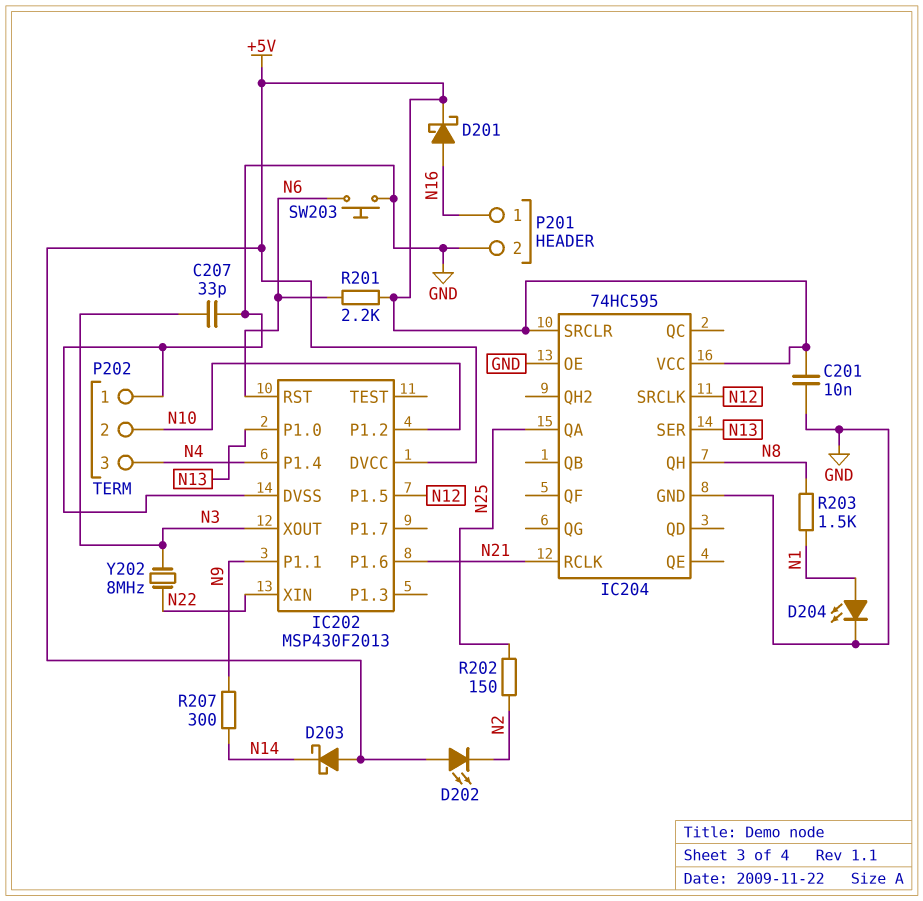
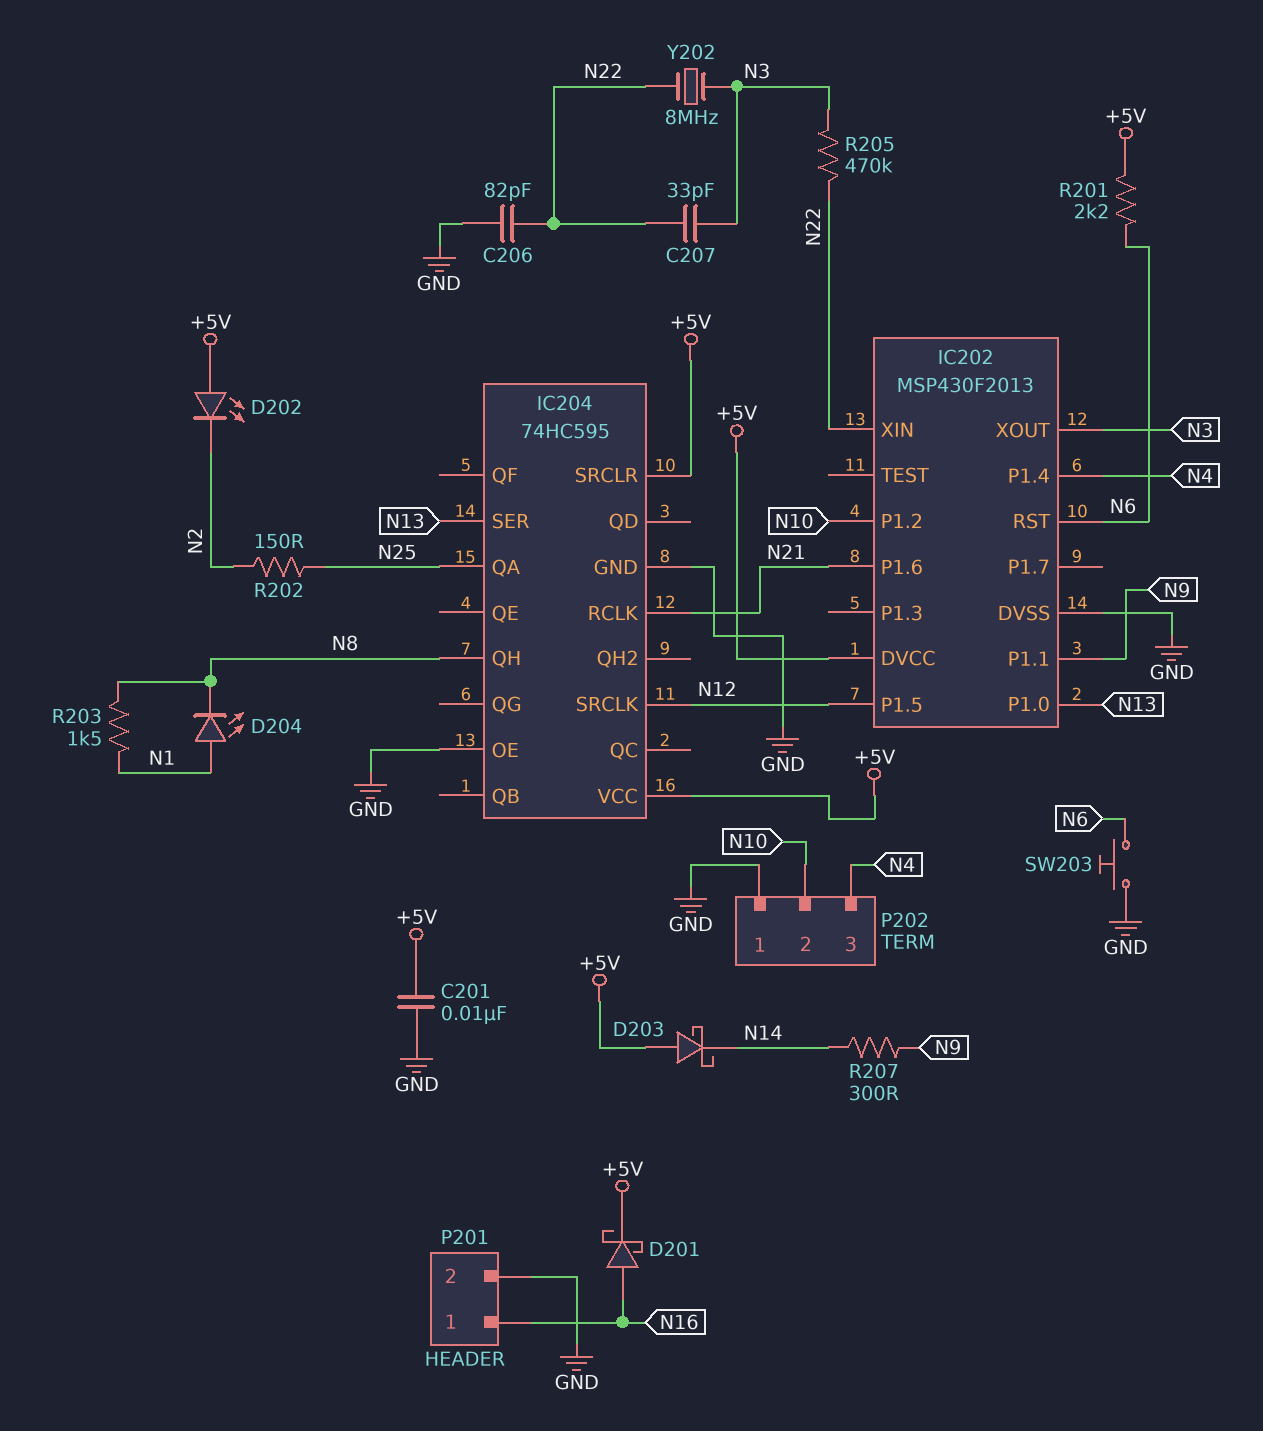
C206: none -> 82pF (GND, N22)
C207: 33pF (GND, N3) -> 33pF (N3, N22)
D204: LED (A N1, K GND) -> LED (A N1, K N8)
R205: none -> 470k (N3, N22)

